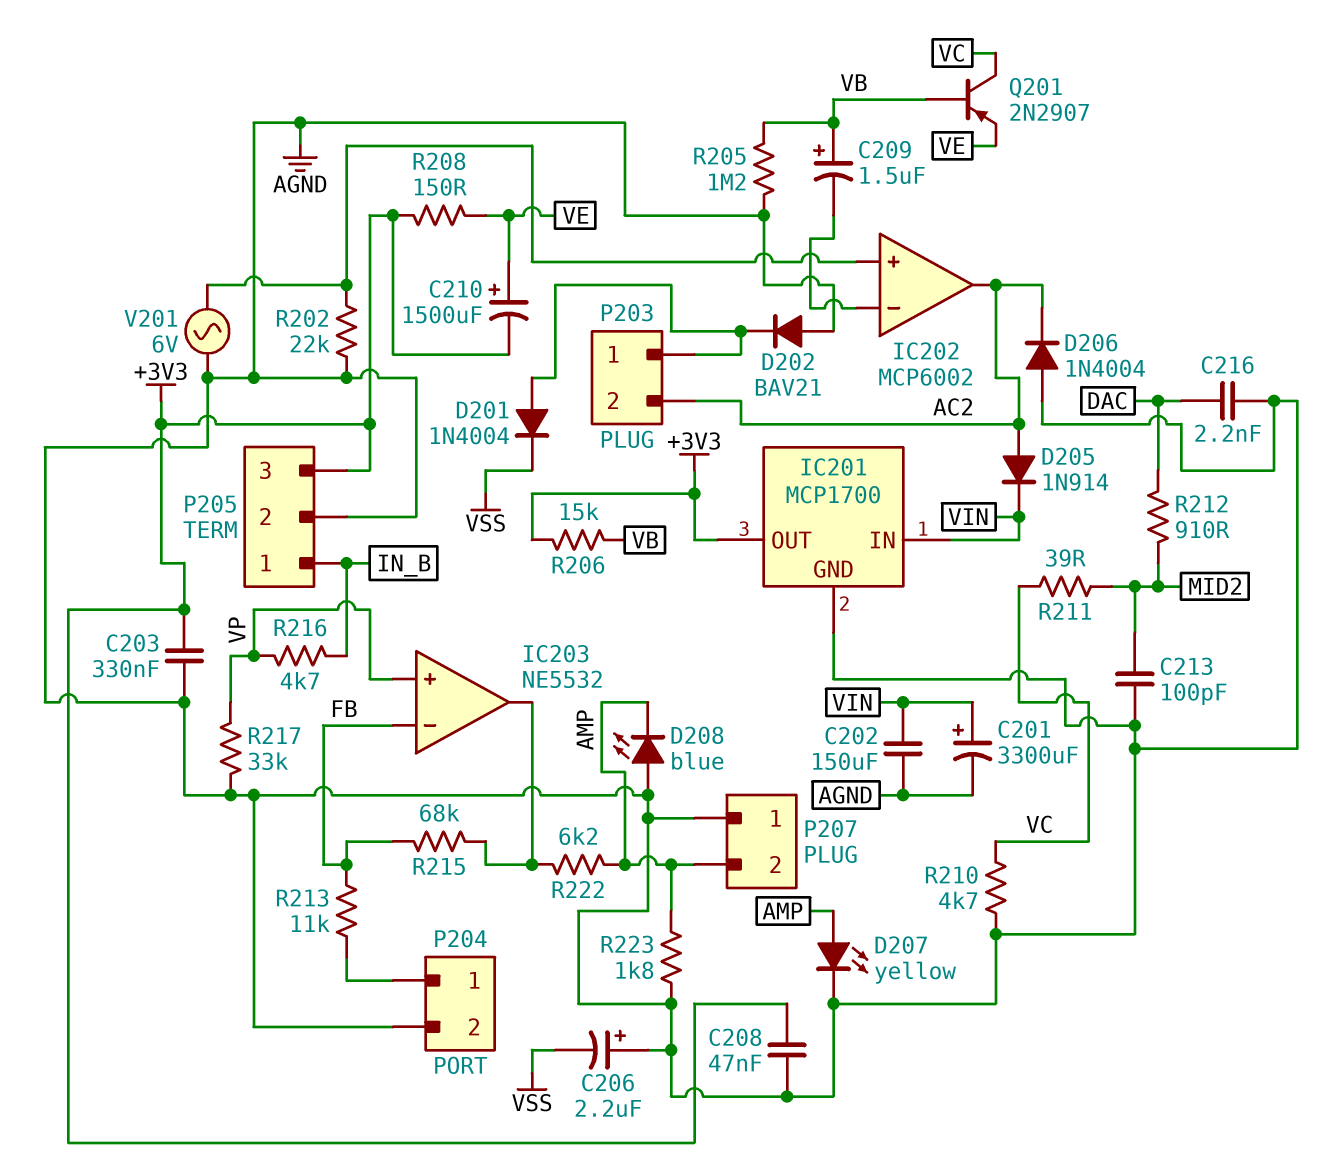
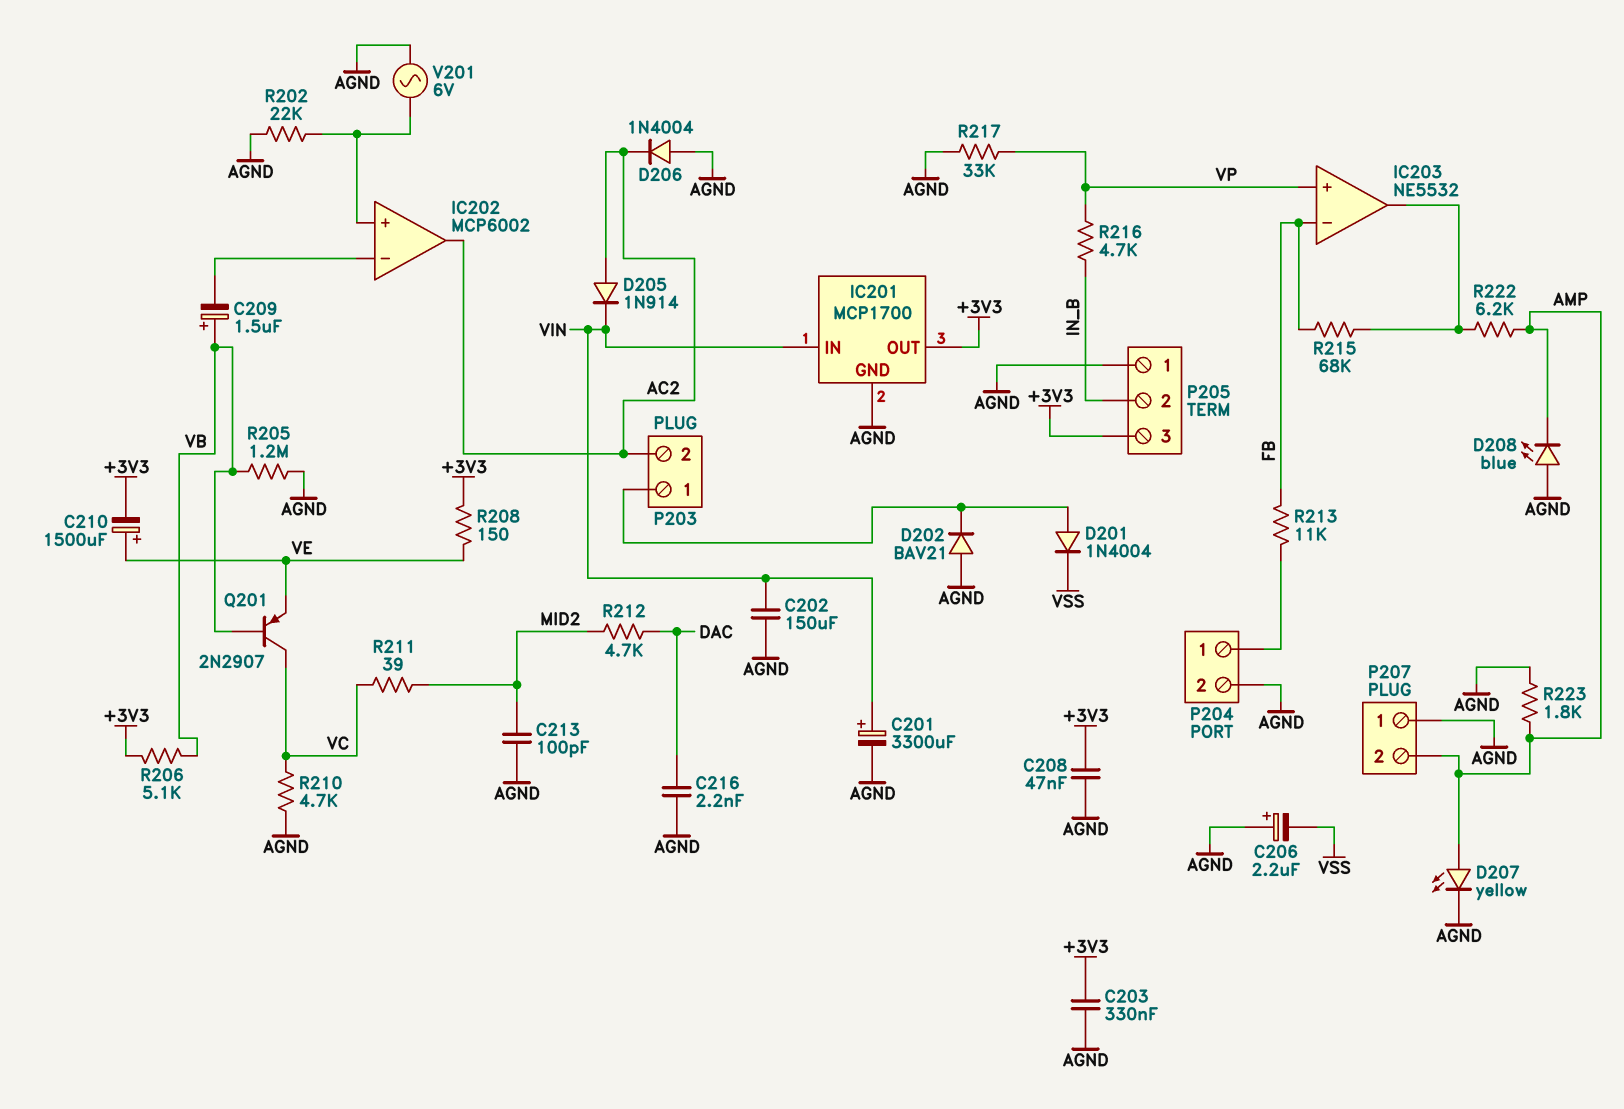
P205 pin 1: IN_B -> AGND
P205 pin 2: AGND -> IN_B
R206: 15k (+3V3, VB) -> 5.1k (+3V3, VB)
R212: 910 (DAC, MID2) -> 4.7k (DAC, MID2)

